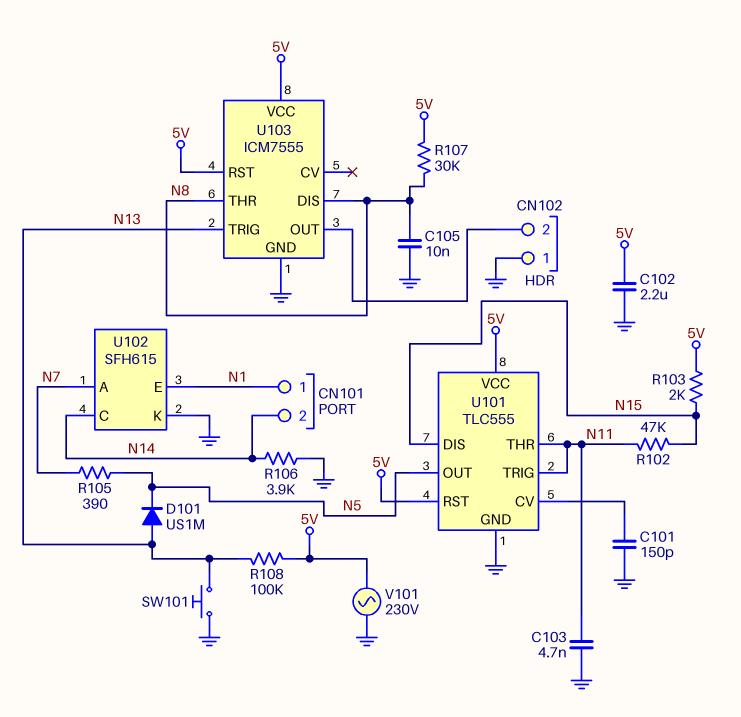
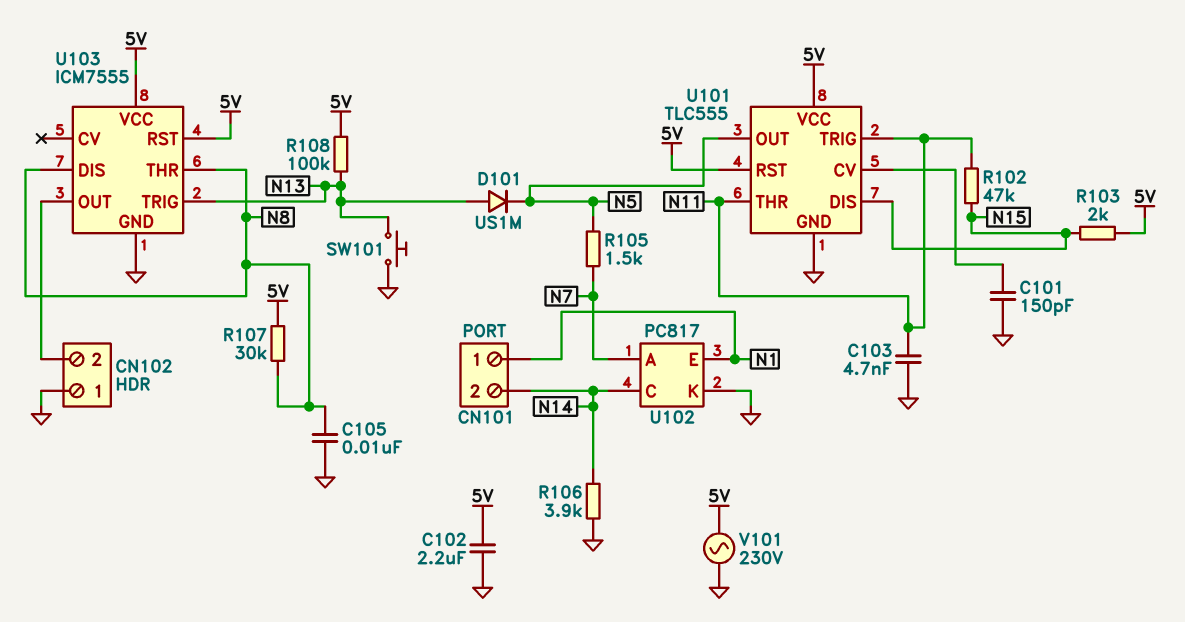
R105: 390 (N5, N7) -> 1.5k (N5, N7)
U102: SFH615 -> PC817

